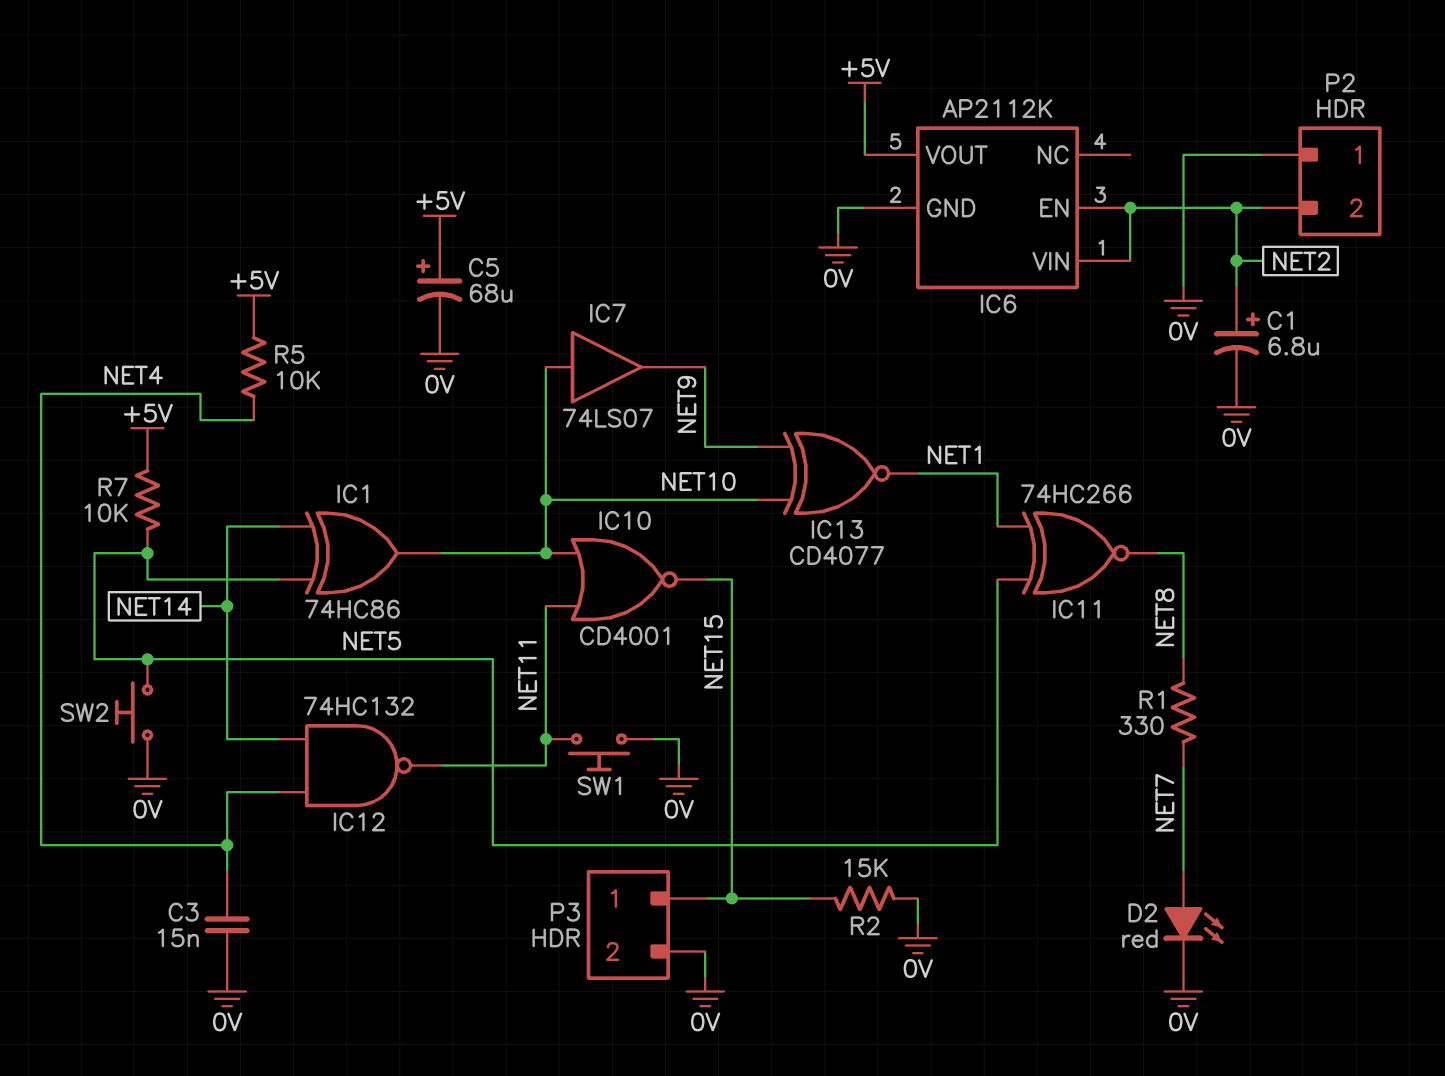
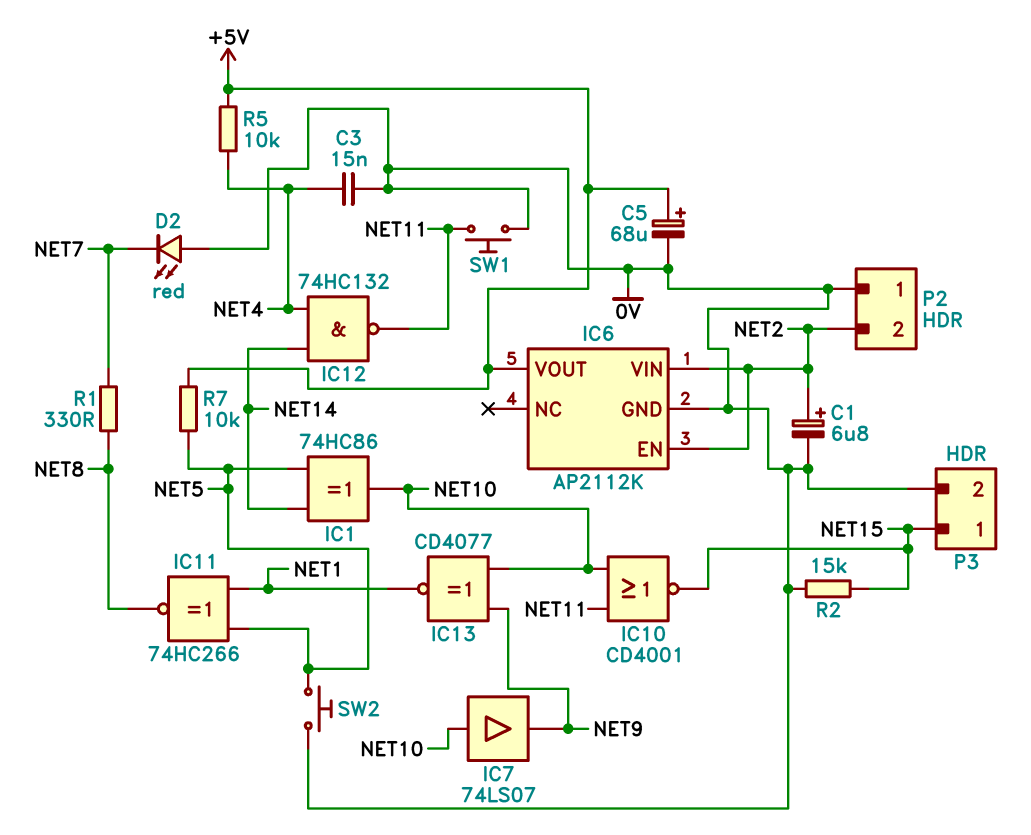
D2: LED red (A NET7, K 0V) -> LED red (A 0V, K NET7)

